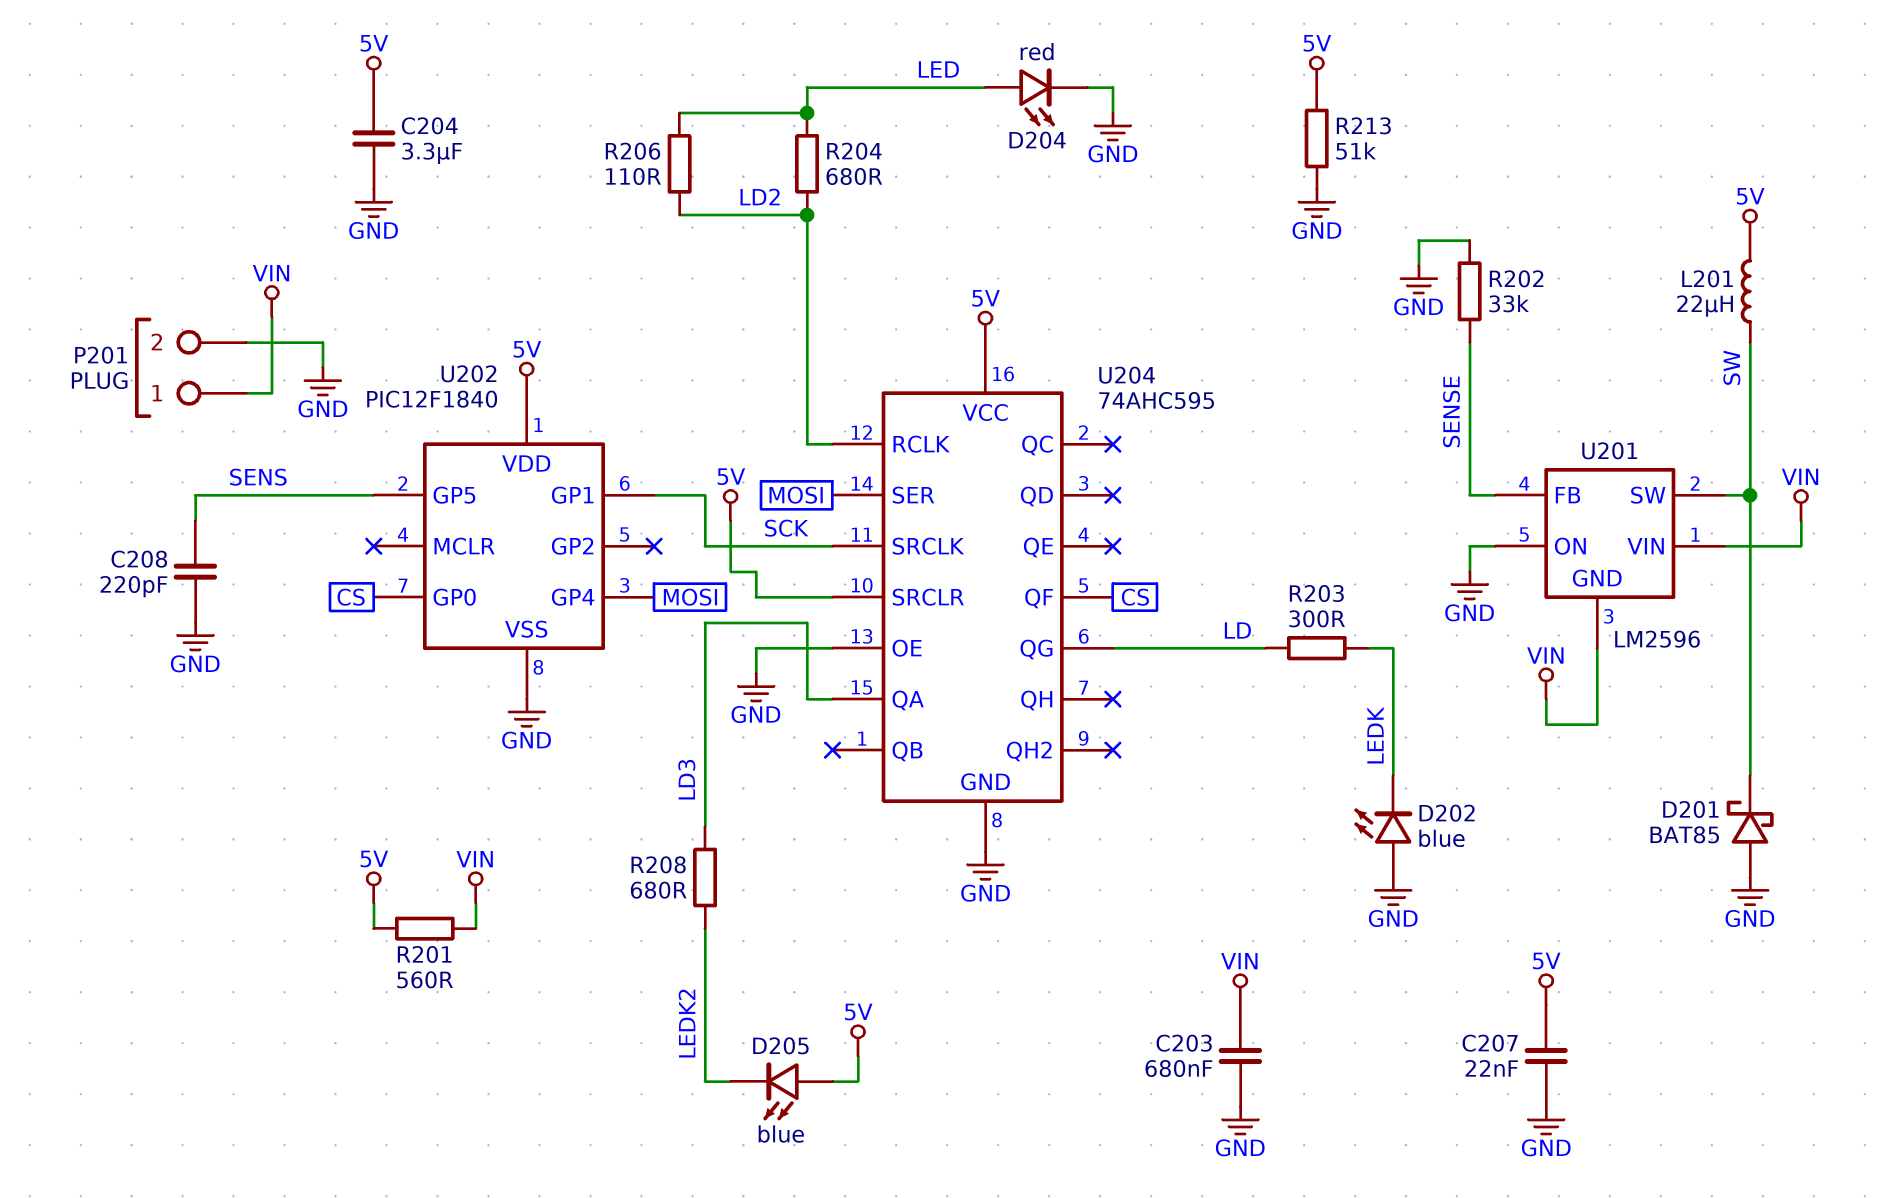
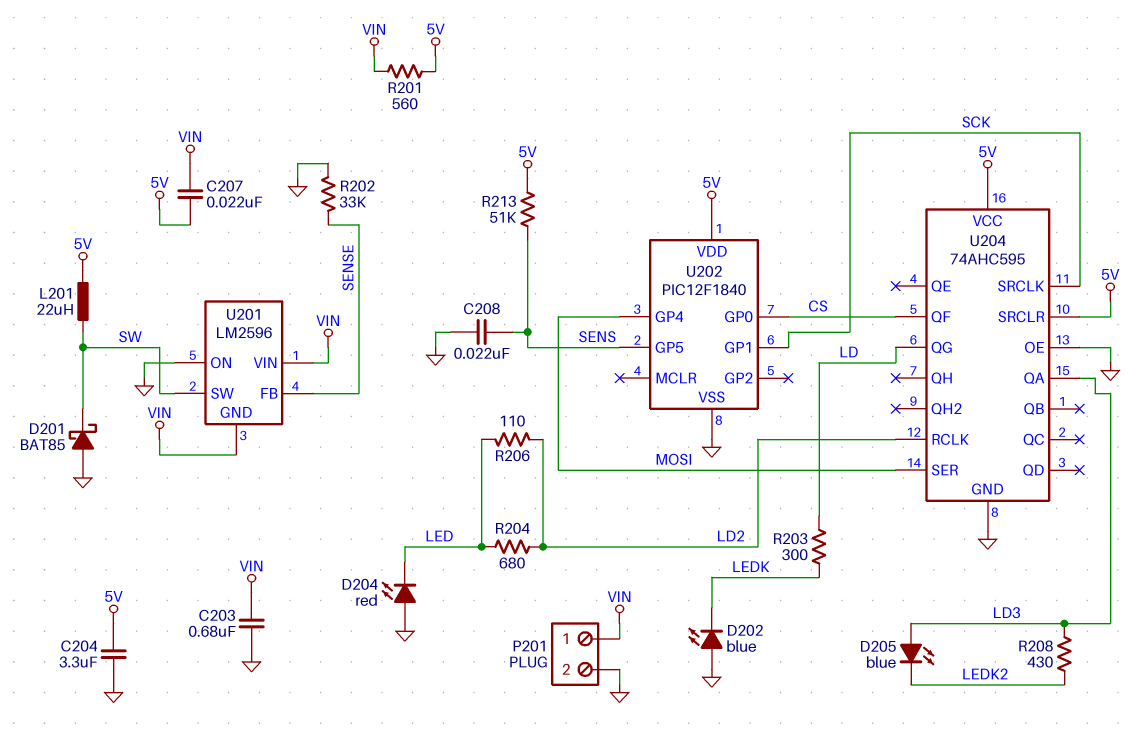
C207: 22nF (5V, GND) -> 22nF (5V, VIN)
C208: 220pF (GND, SENS) -> 22nF (GND, SENS)
D204: LED red (A LED, K GND) -> LED red (A GND, K LED)
D205: LED blue (A 5V, K LEDK2) -> LED blue (A LD3, K LEDK2)
R208: 680 (LD3, LEDK2) -> 430 (LD3, LEDK2)
R213: 51k (5V, GND) -> 51k (5V, SENS)

